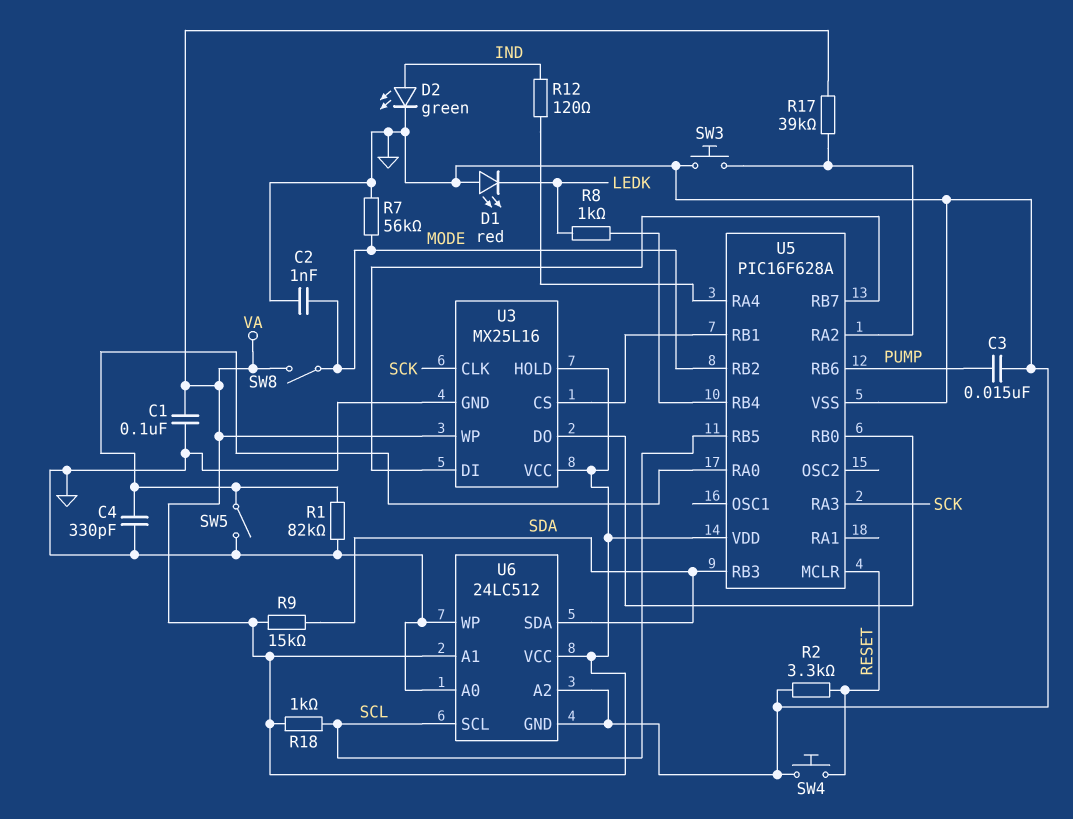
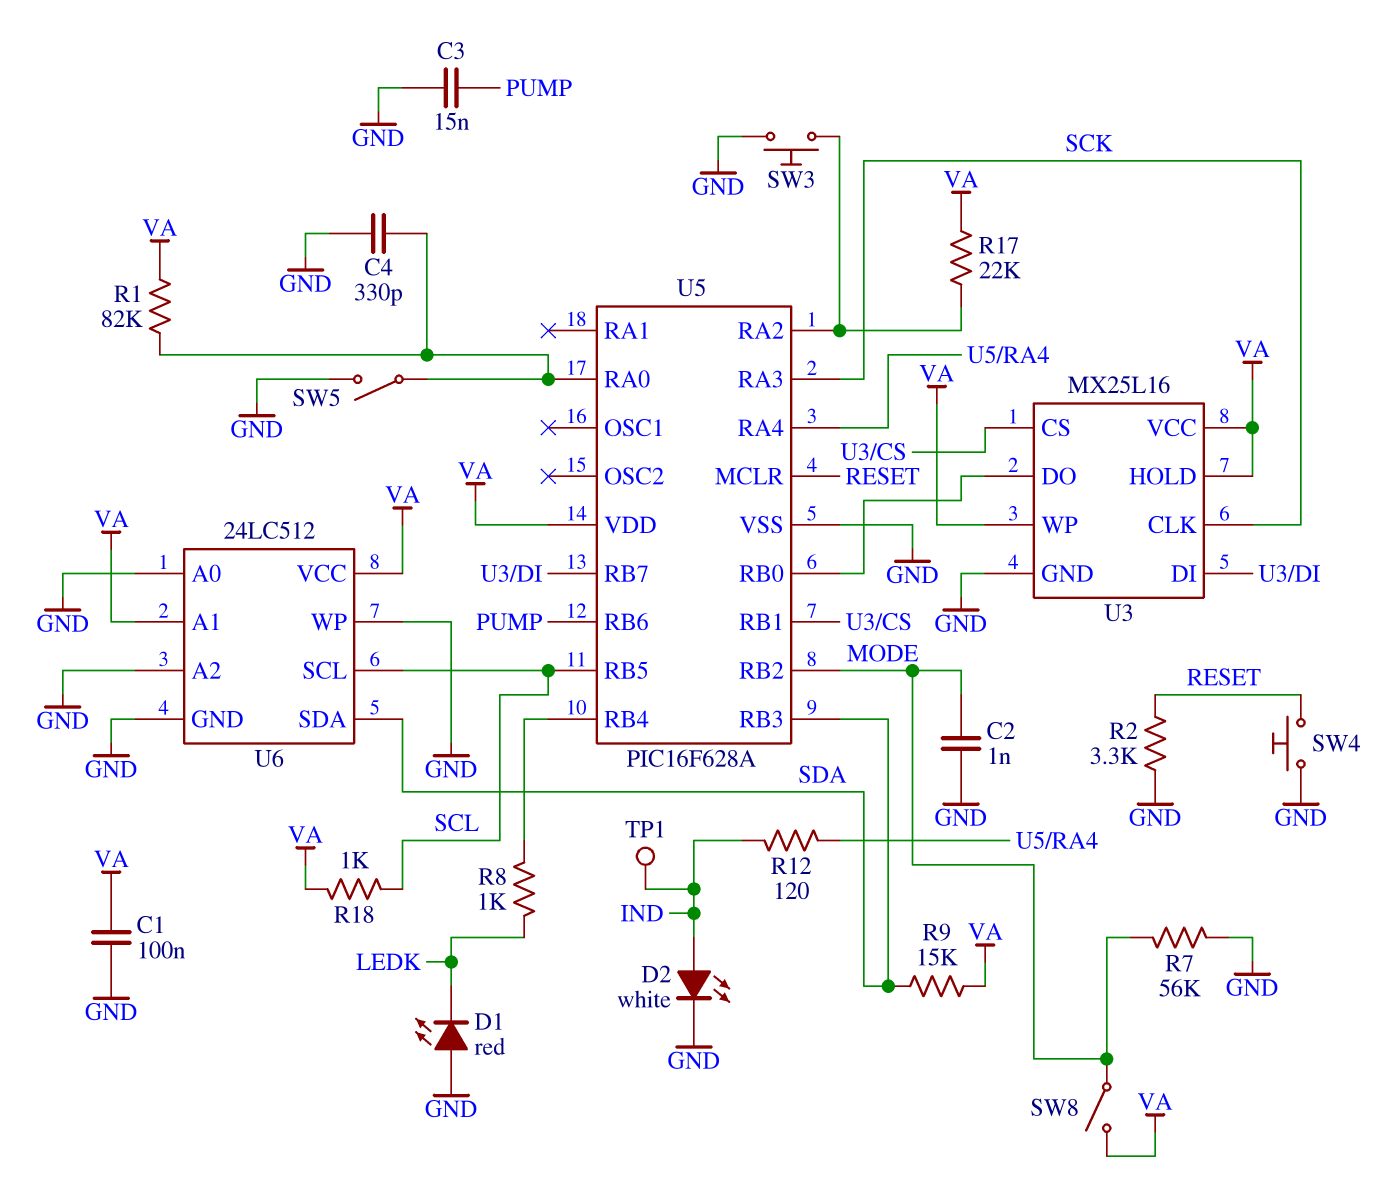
D2: LED green (A IND, K GND) -> LED white (A IND, K GND)
R1: 82k (GND, U5/RA0) -> 82k (U5/RA0, VA)
R17: 39k (U5/RA2, VA) -> 22k (U5/RA2, VA)
TP1: none -> test point (IND)

